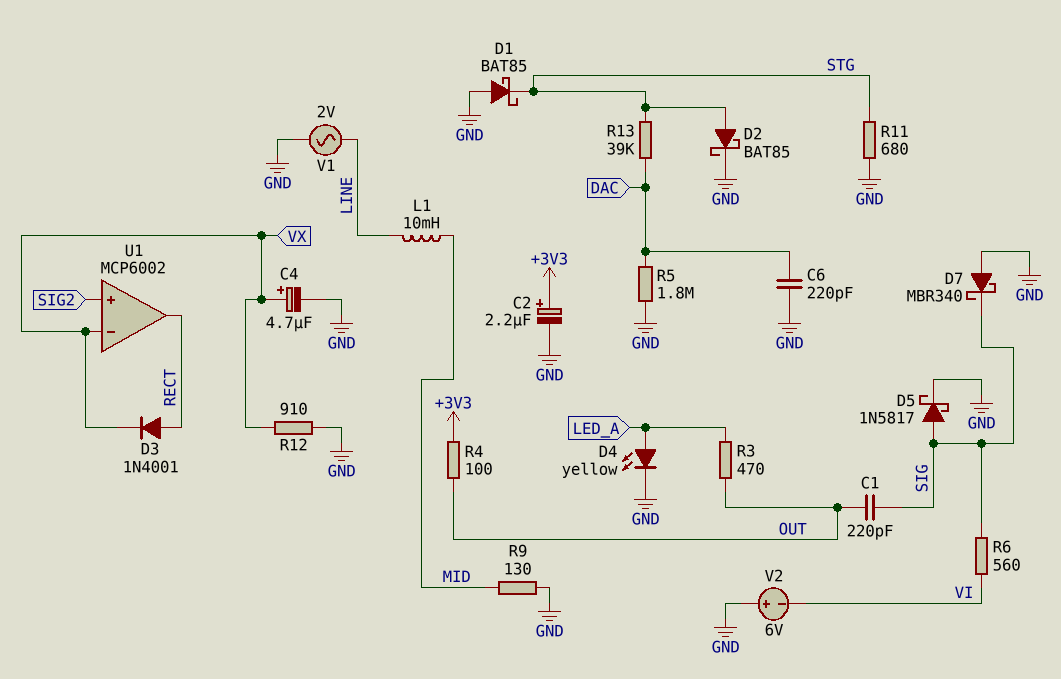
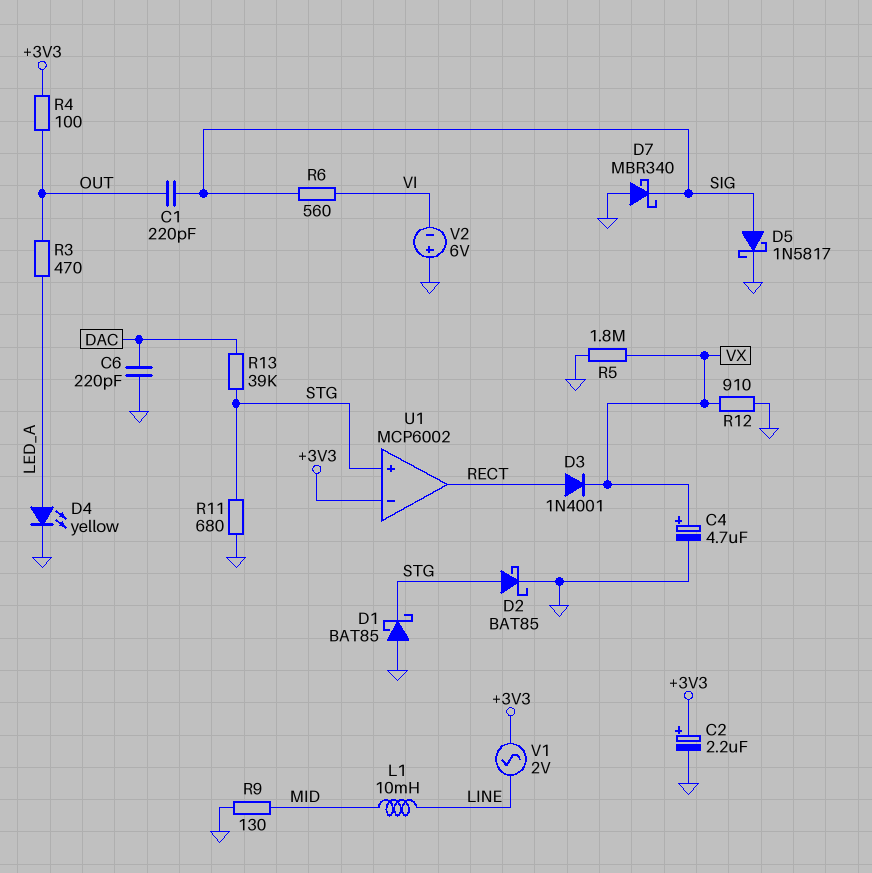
R5: 1.8M (DAC, GND) -> 1.8M (GND, VX)
U1 pin in+: SIG2 -> STG
U1 pin in-: VX -> +3V3
V1: AC 2V (GND, LINE) -> AC 2V (+3V3, LINE)

